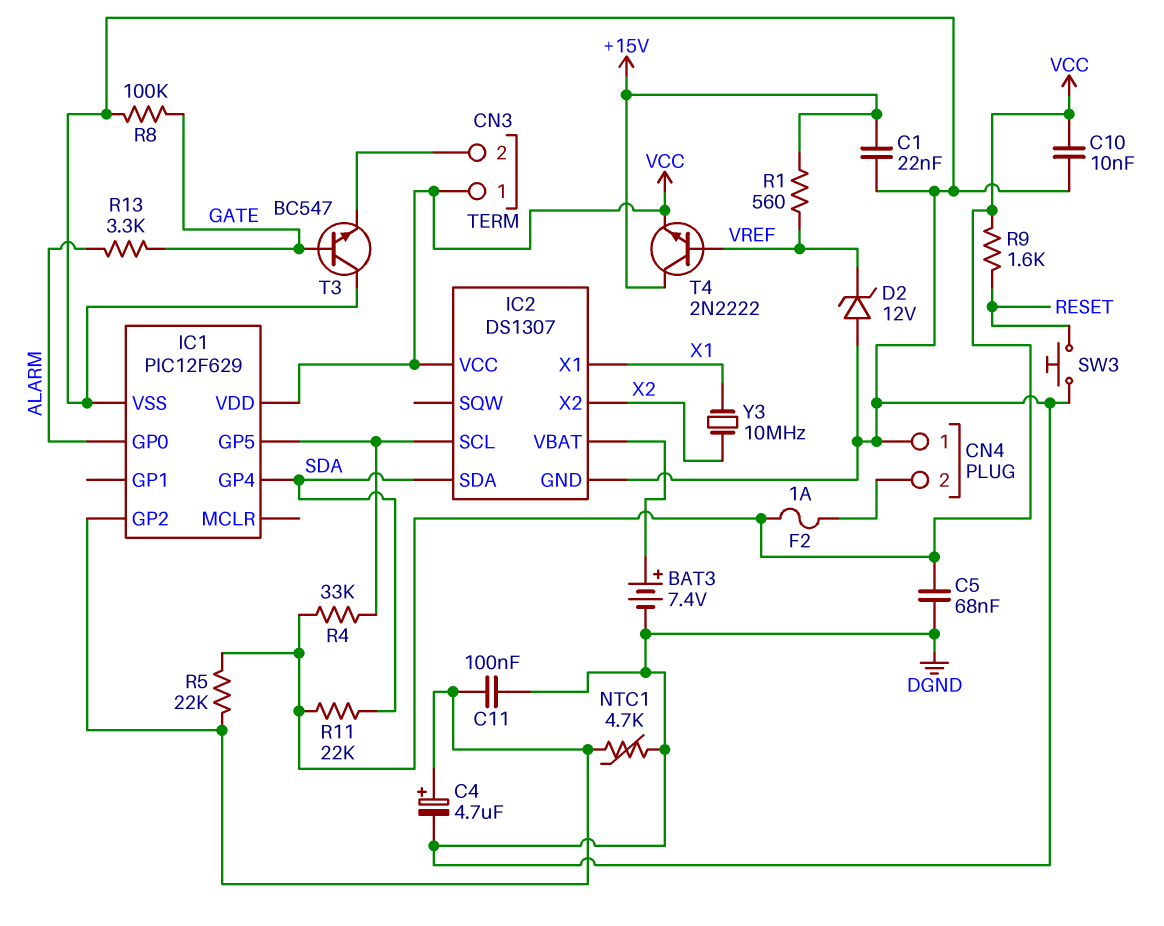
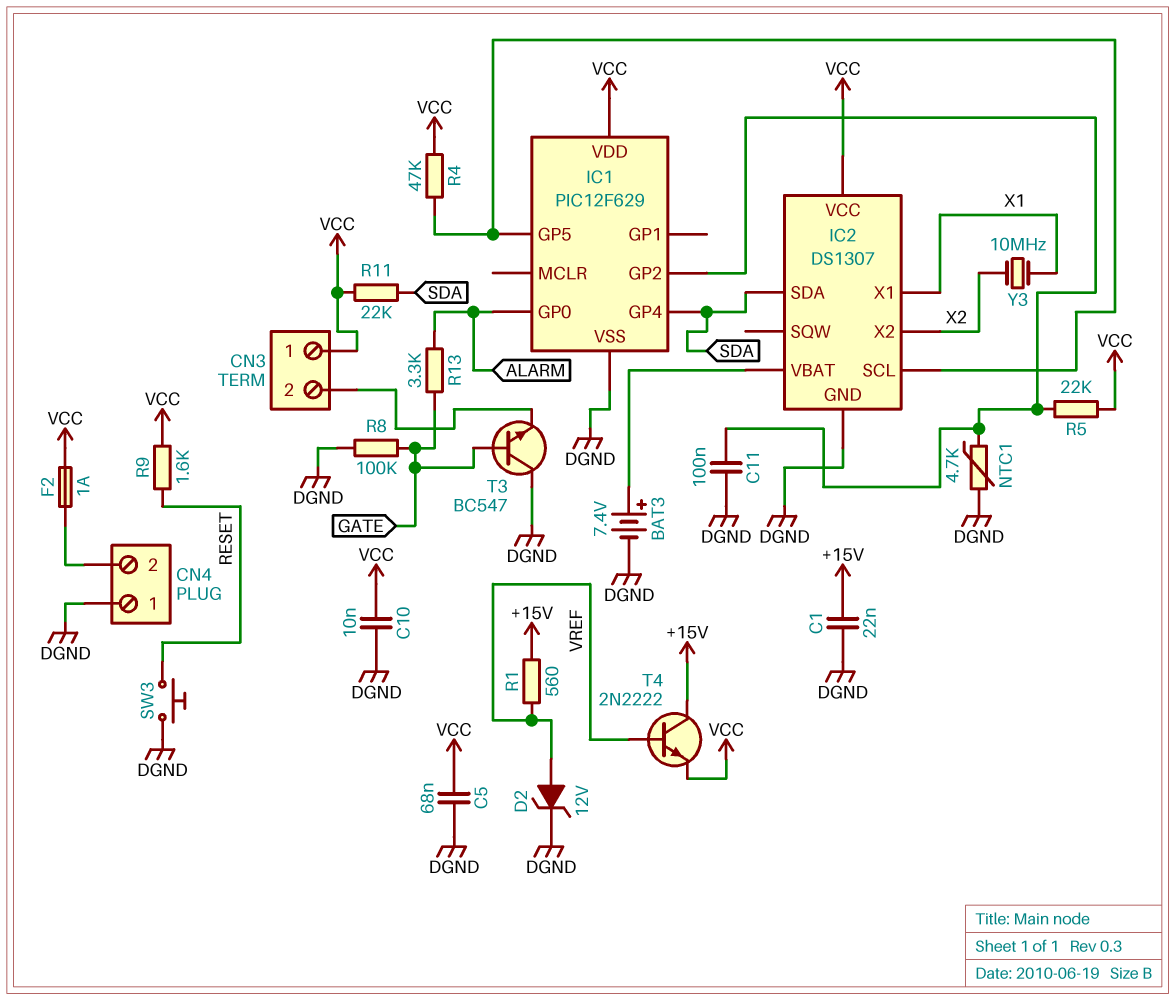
C4: 4.7uF (plus IC1/GP2, minus DGND) -> none
D2: zener 12V (A DGND, K VREF) -> zener 12V (A VREF, K DGND)
R4: 33k (IC1/GP5, VCC) -> 47k (IC1/GP5, VCC)

